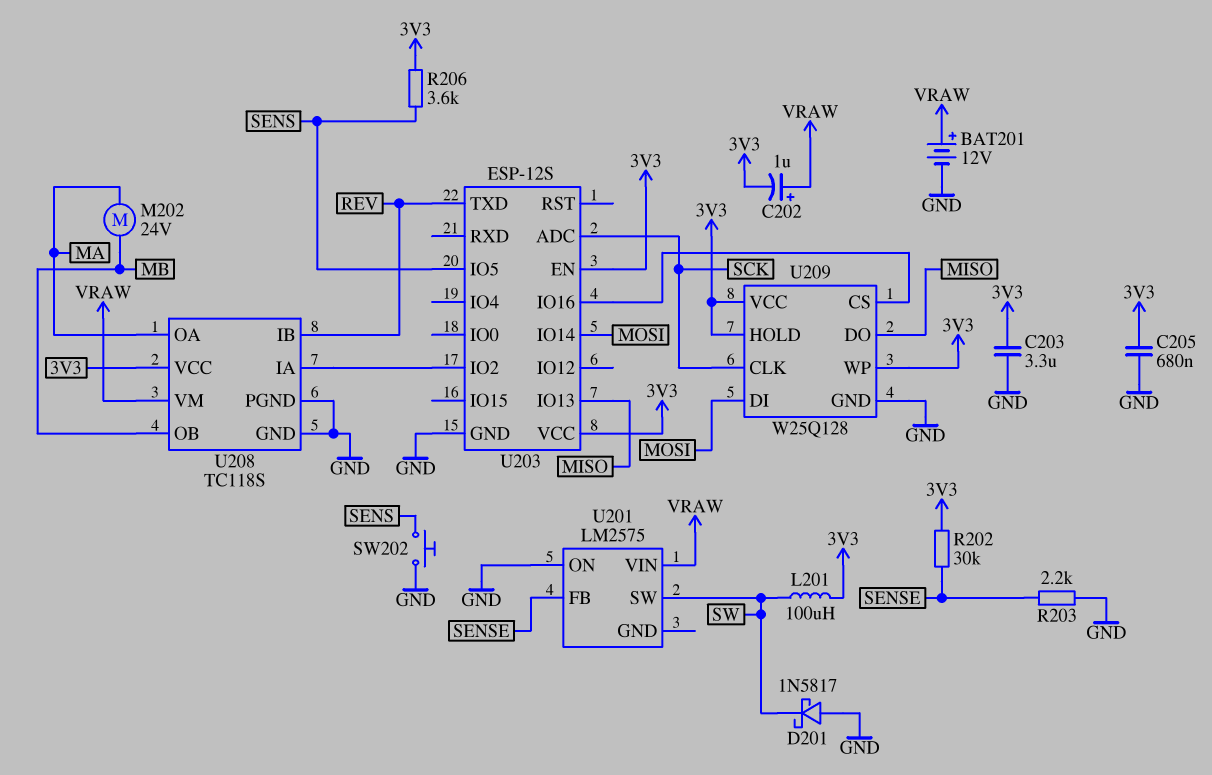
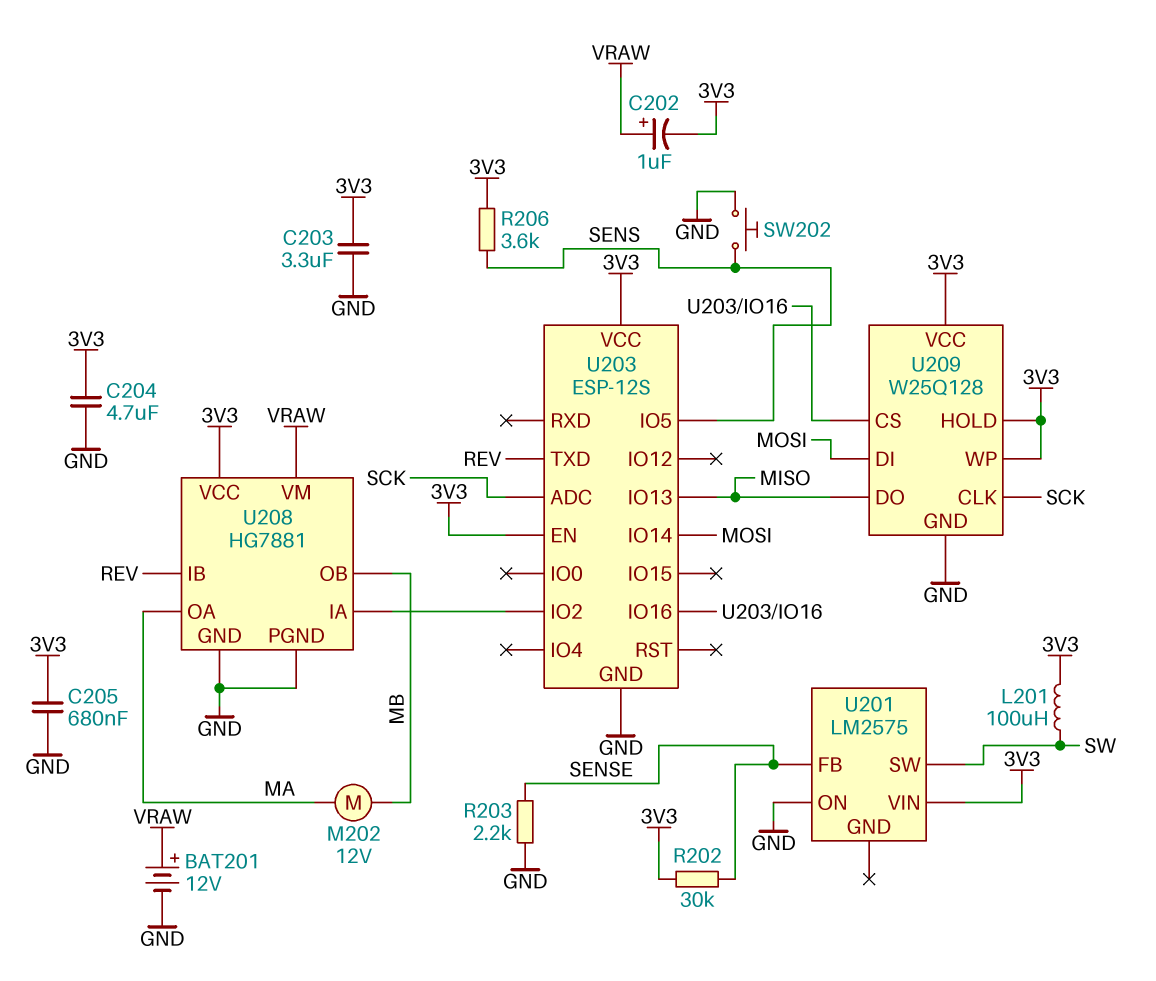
C204: none -> 4.7uF (3V3, GND)
D201: schottky 1N5817 (A GND, K SW) -> none
M202: motor 24V (MA, MB) -> motor 12V (MA, MB)
U201 pin VIN: VRAW -> 3V3
U208: TC118S -> HG7881

